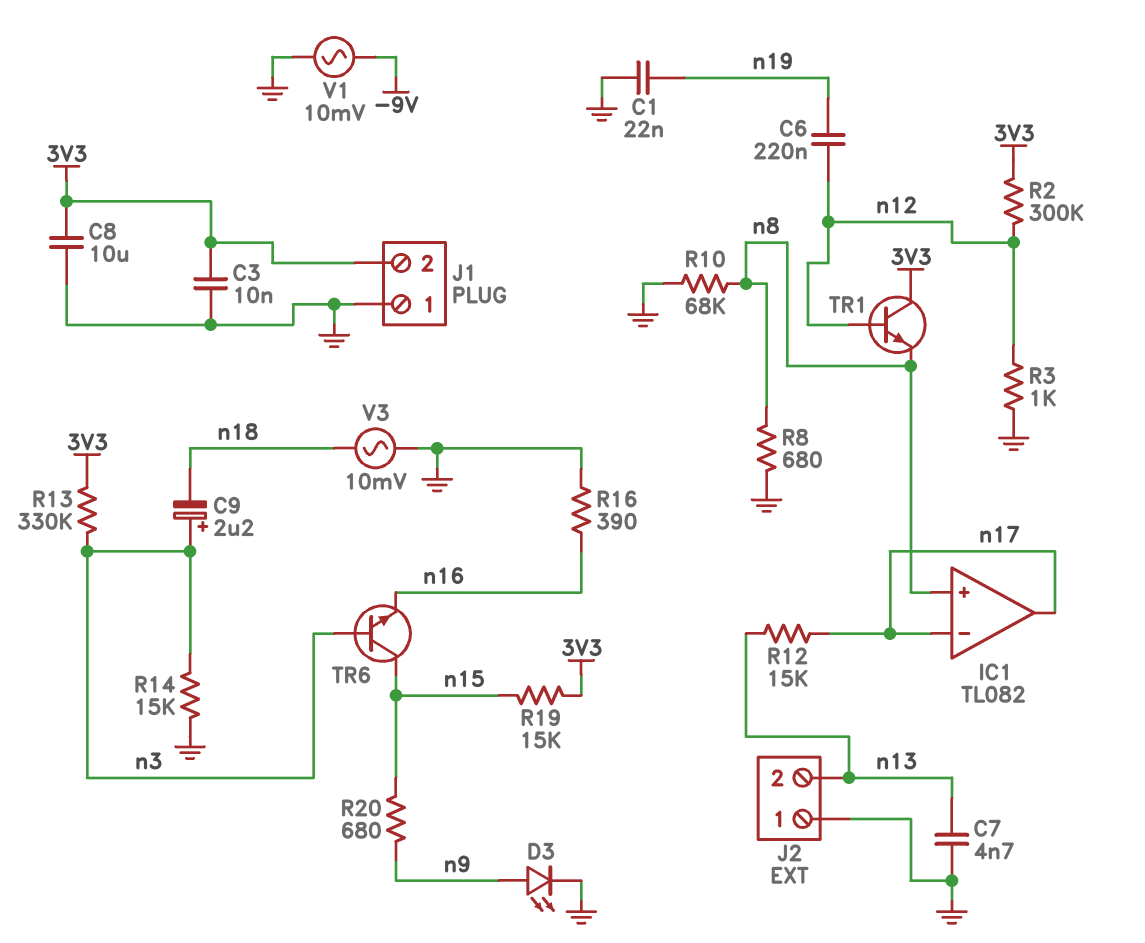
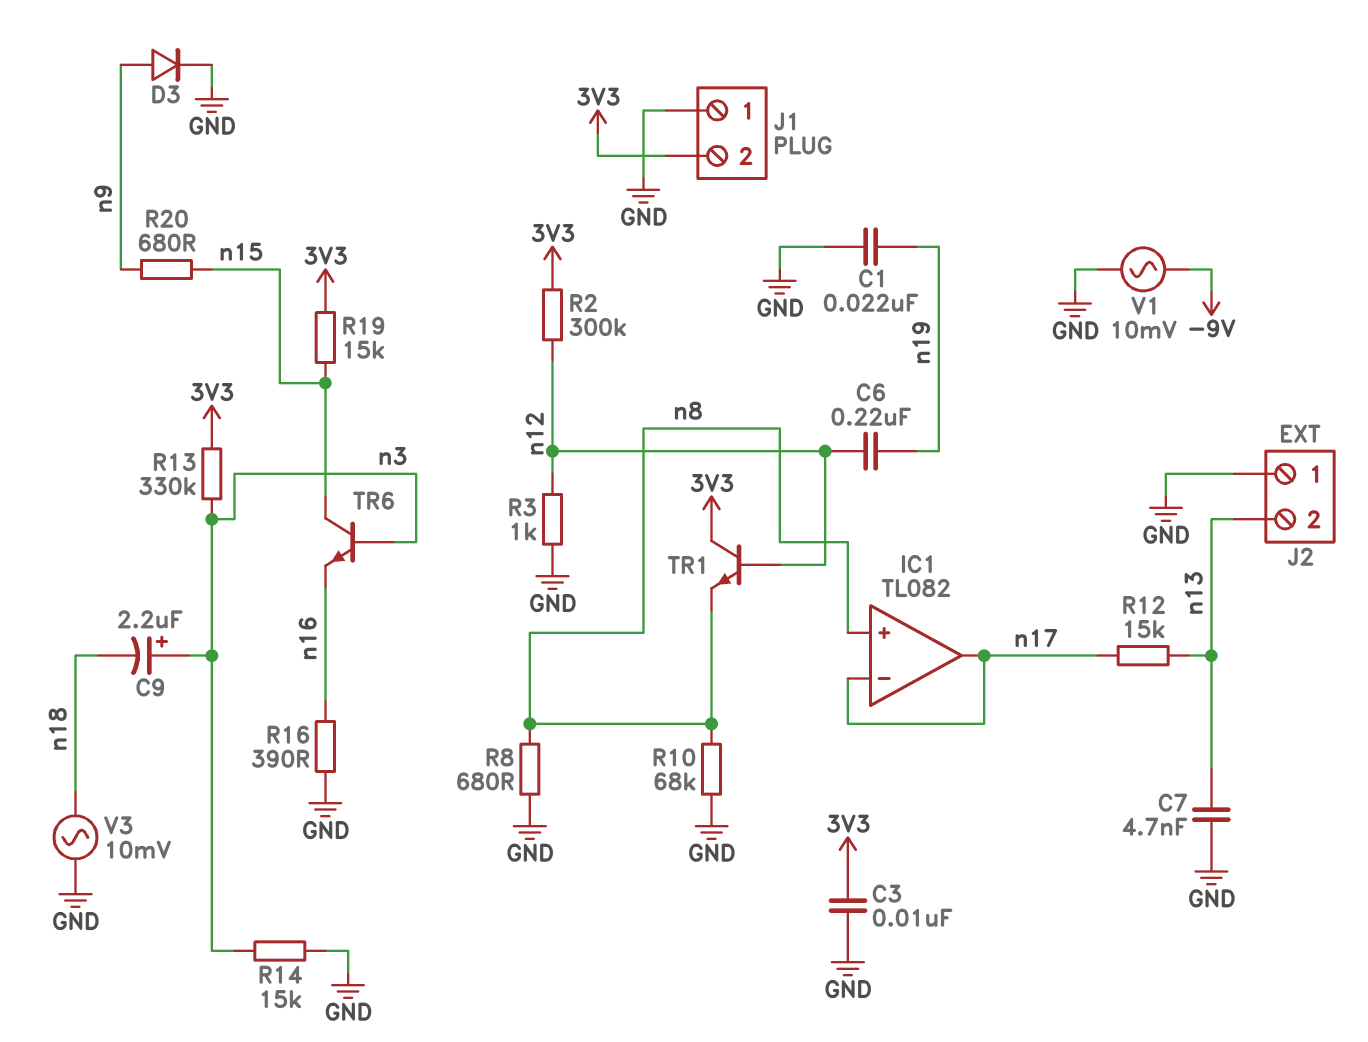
C8: 10uF (3V3, GND) -> none
D3: LED (A n9, K GND) -> diode (A n9, K GND)

